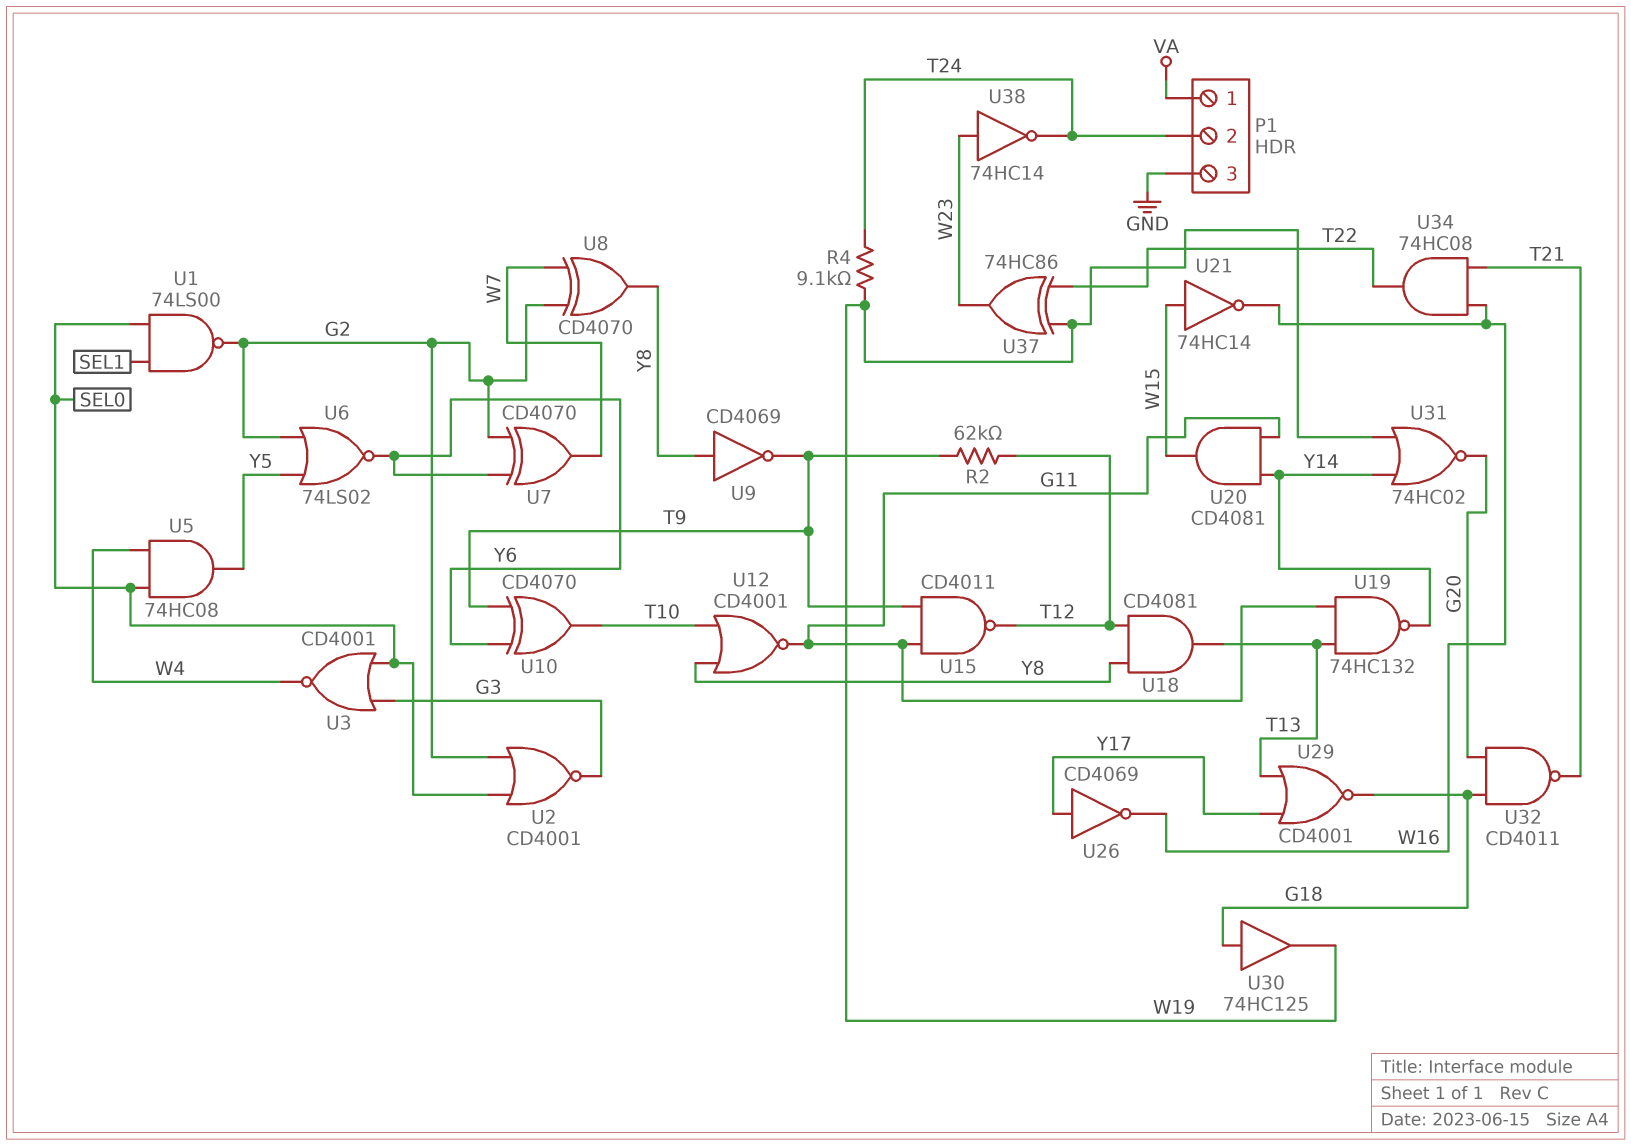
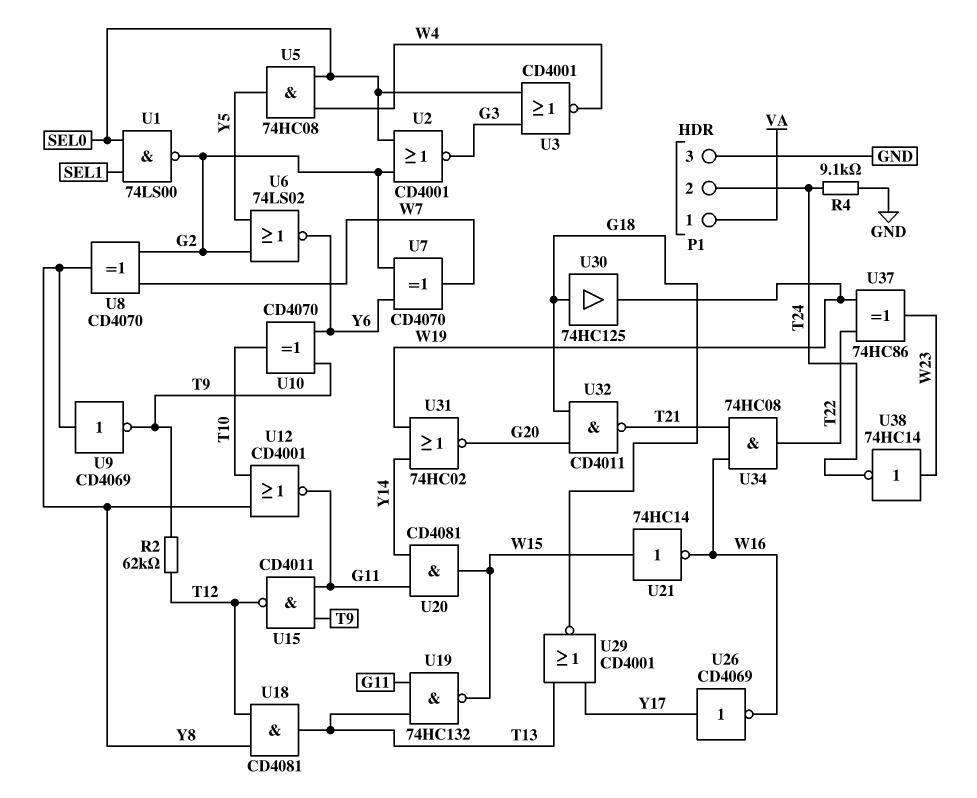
R4: 9.1k (T24, W19) -> 9.1k (GND, T24)
U19: NAND 74HC132 (in G11, in T13, out Y14) -> NAND 74HC132 (in G11, in T13, out W15)

